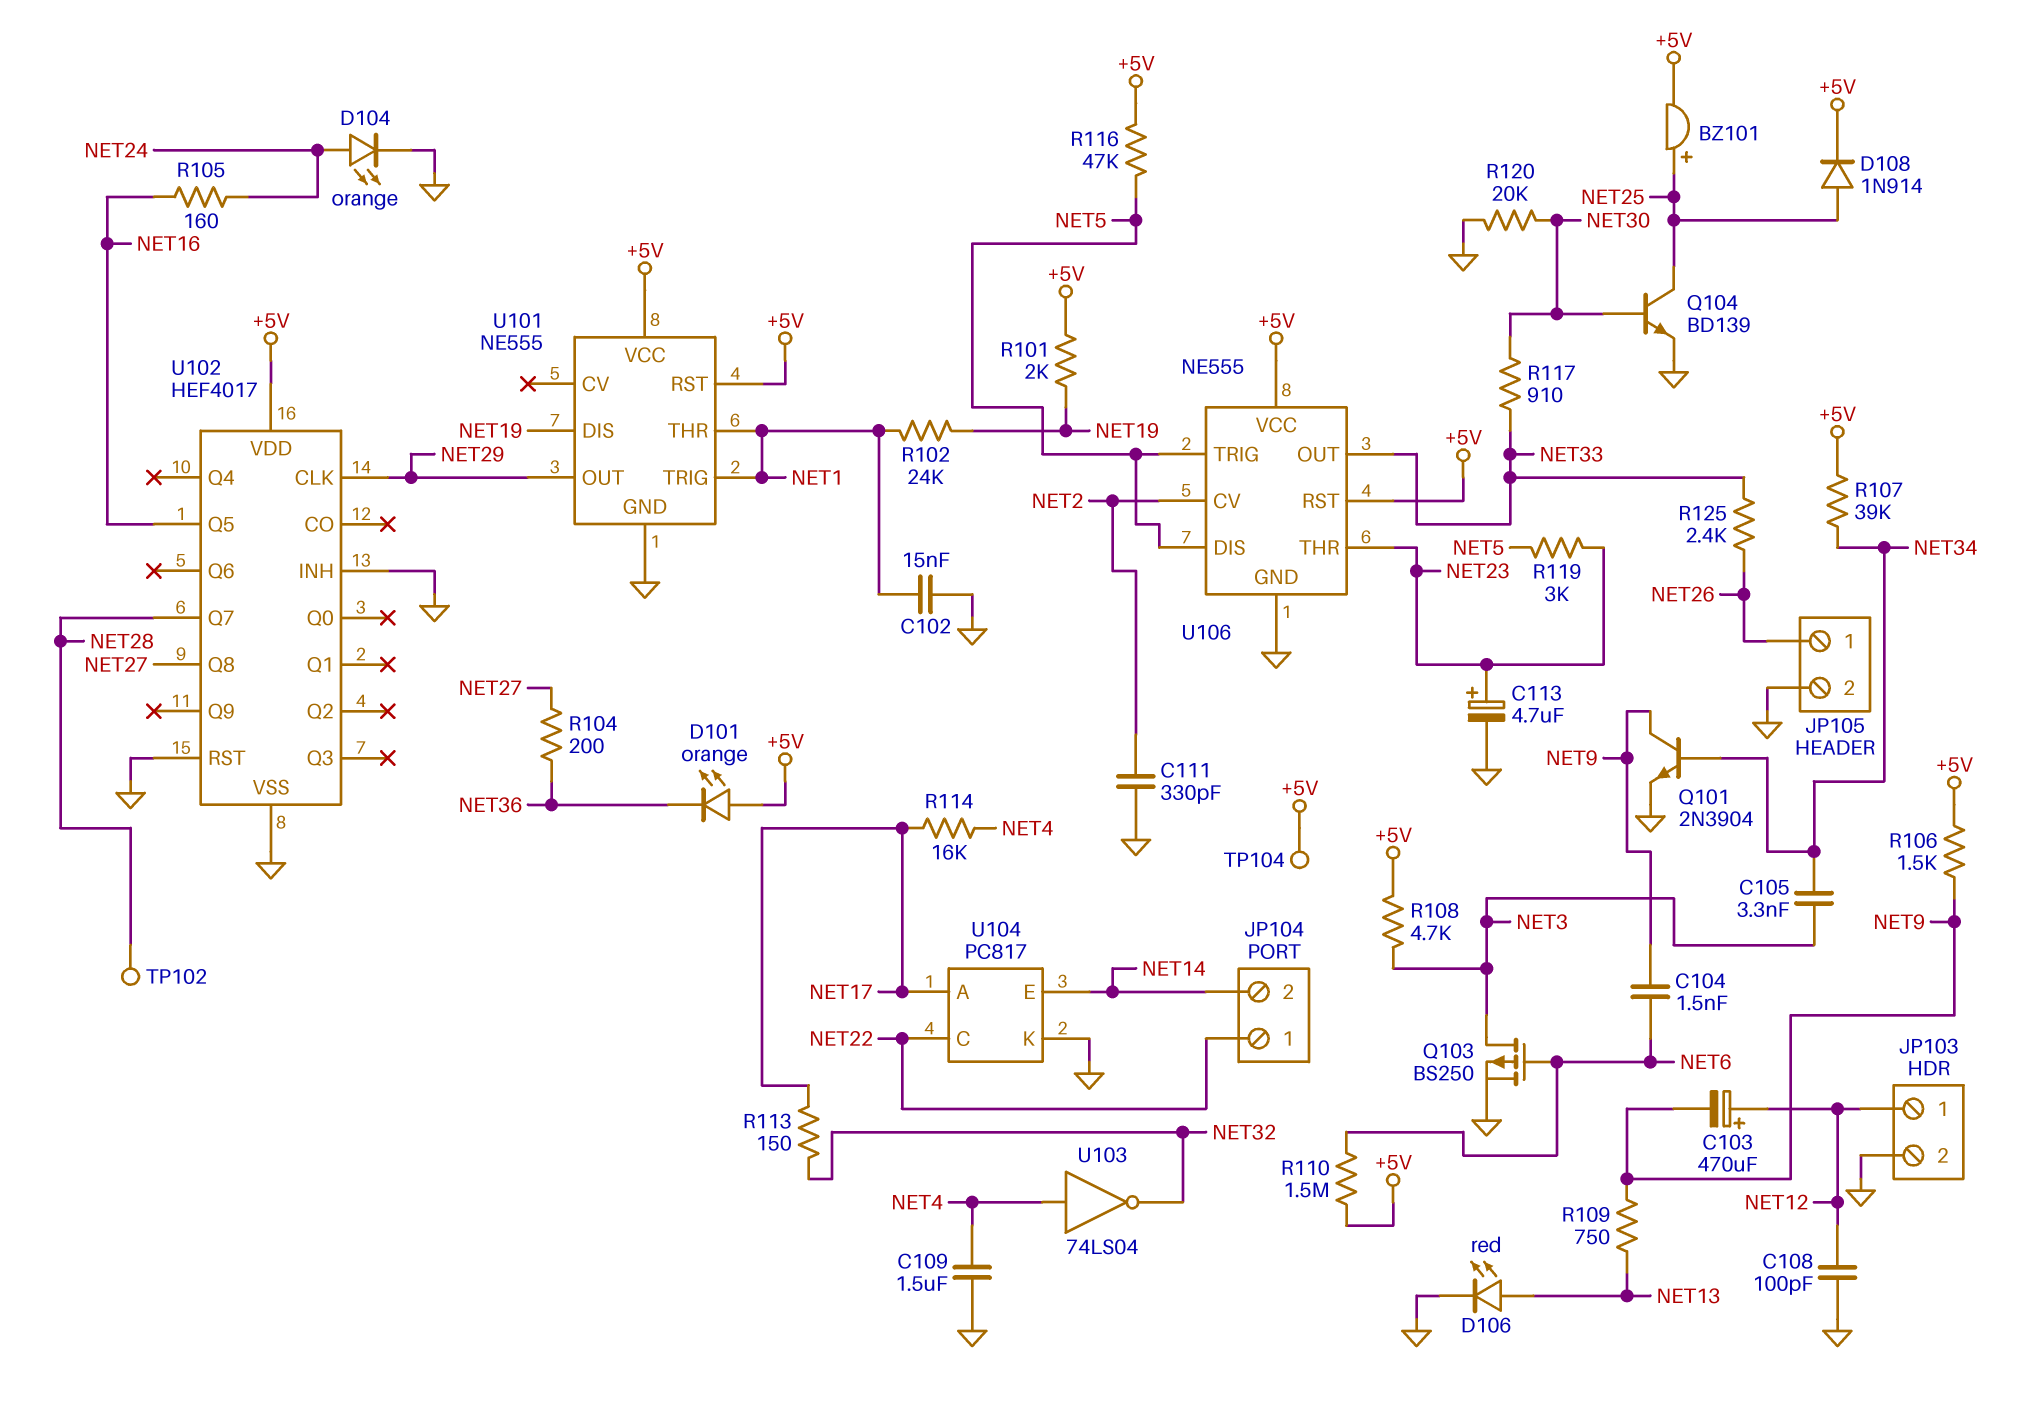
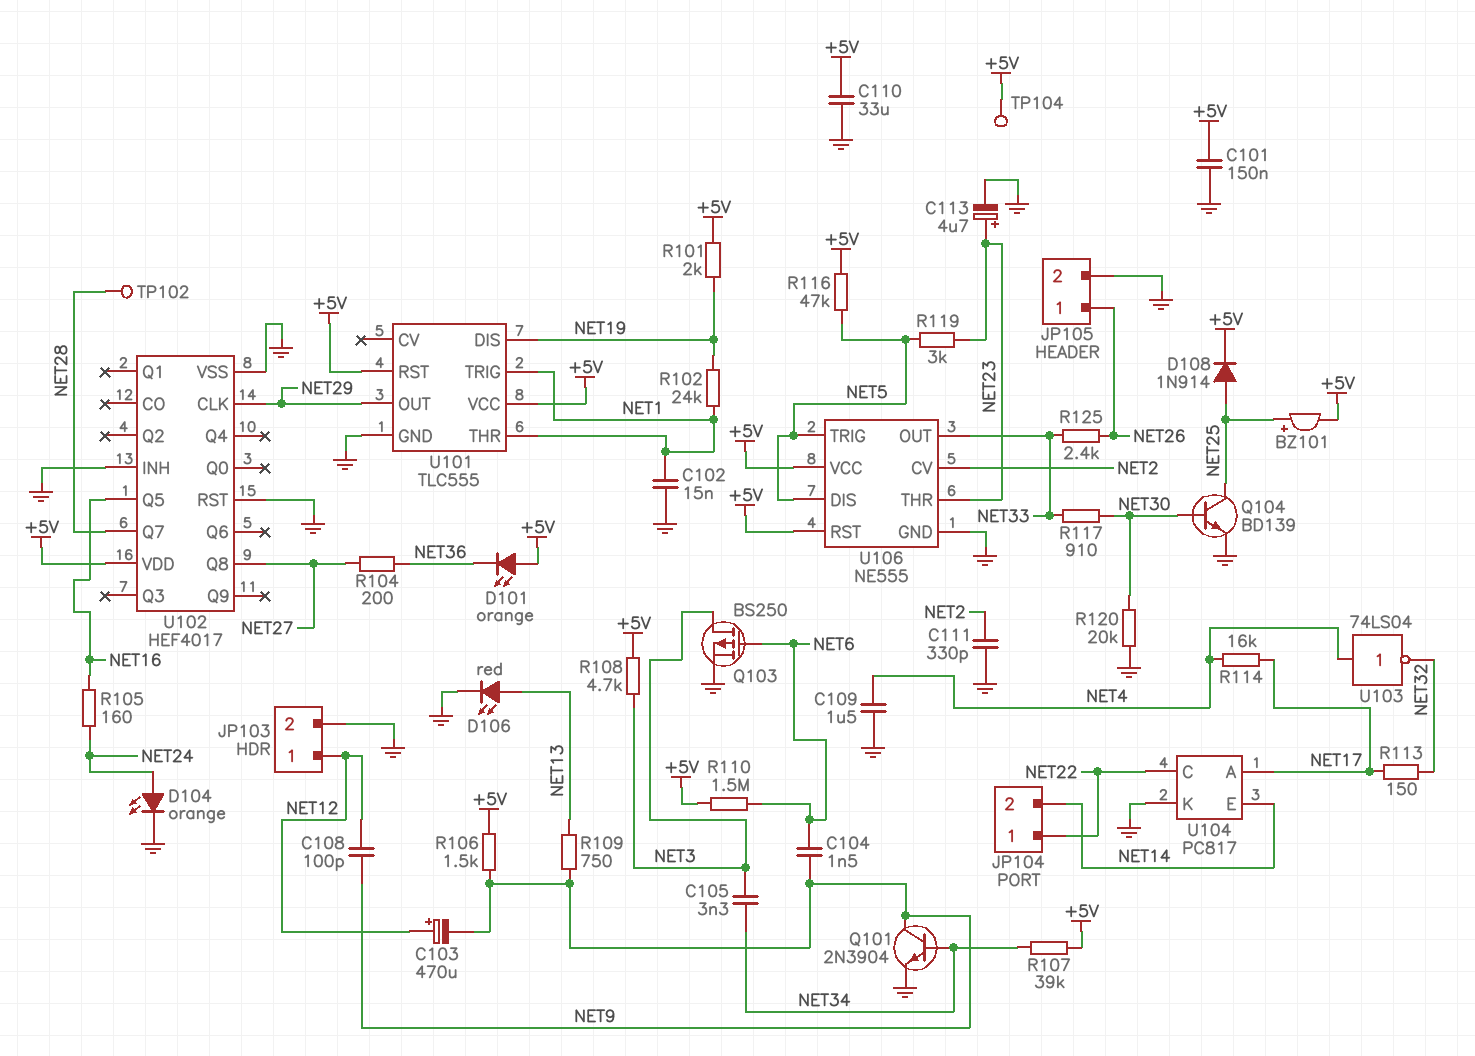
C101: none -> 150nF (+5V, GND)
C108: 100pF (GND, NET12) -> 100pF (NET9, NET12)
C110: none -> 33uF (+5V, GND)
U101: NE555 -> TLC555

